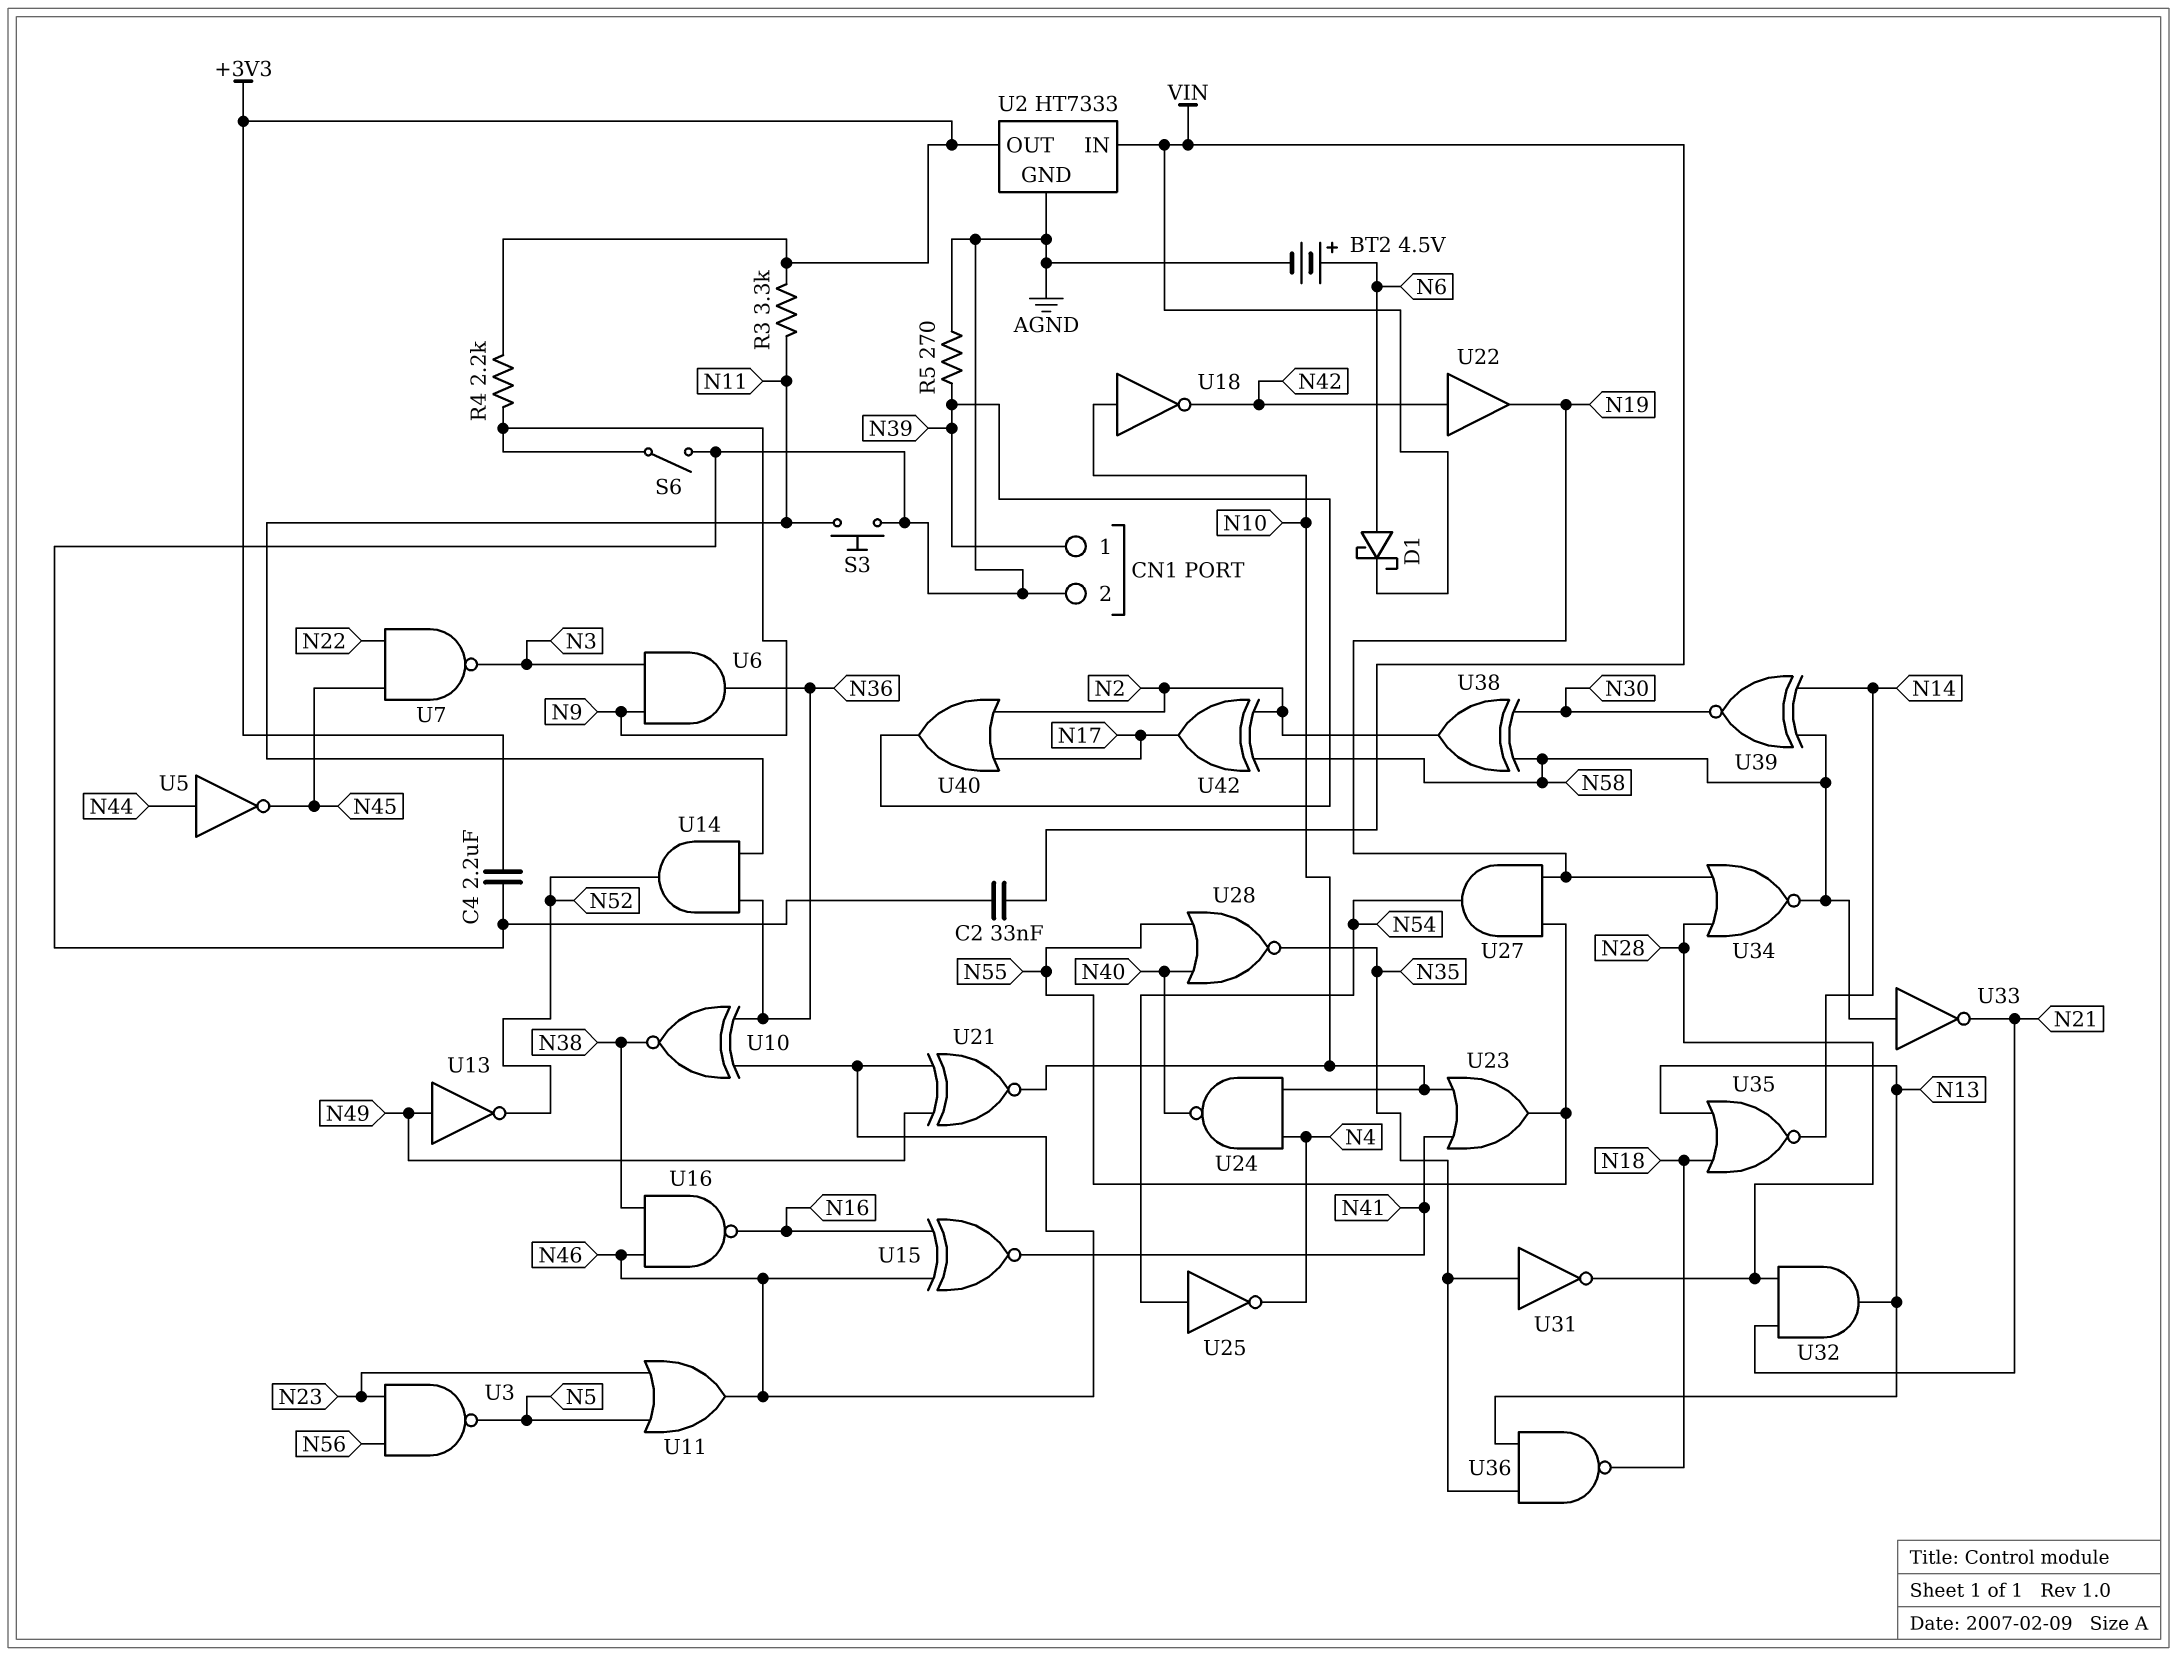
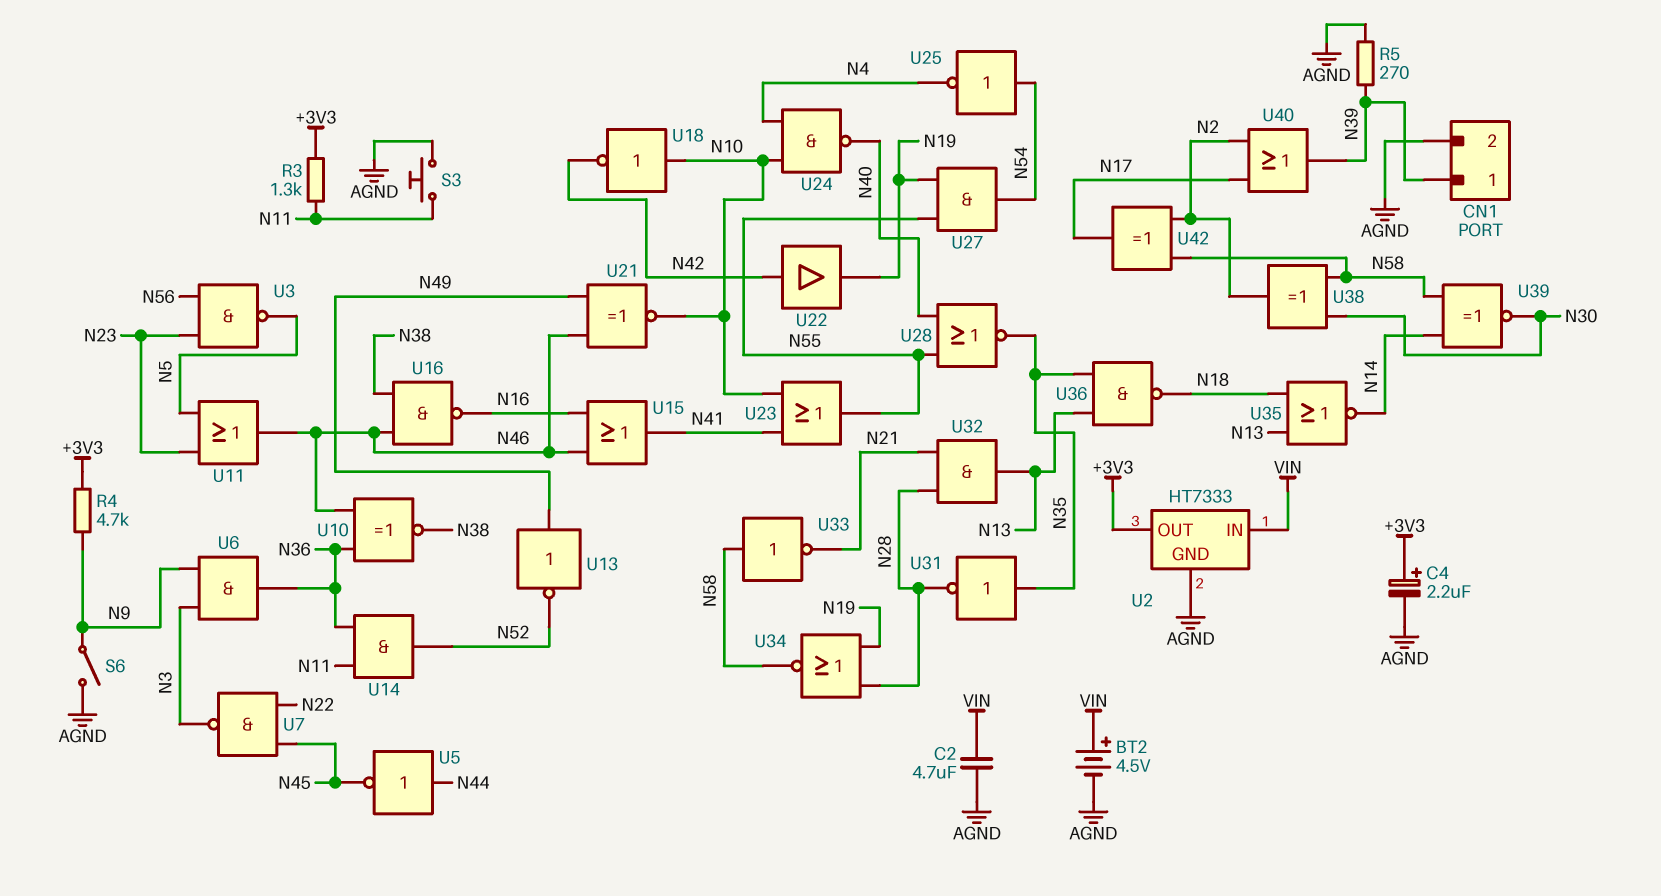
BT2: 4.5V (plus N6, minus AGND) -> 4.5V (plus VIN, minus AGND)
C2: 33nF (AGND, VIN) -> 4.7uF (AGND, VIN)
C4: 2.2uF (+3V3, AGND) -> 2.2uF (plus +3V3, minus AGND)
D1: schottky (A N6, K VIN) -> none
R3: 3.3k (+3V3, N11) -> 1.3k (+3V3, N11)
R4: 2.2k (+3V3, N9) -> 4.7k (+3V3, N9)
U15: XNOR (in N16, in N46, out N41) -> OR (in N16, in N46, out N41)

